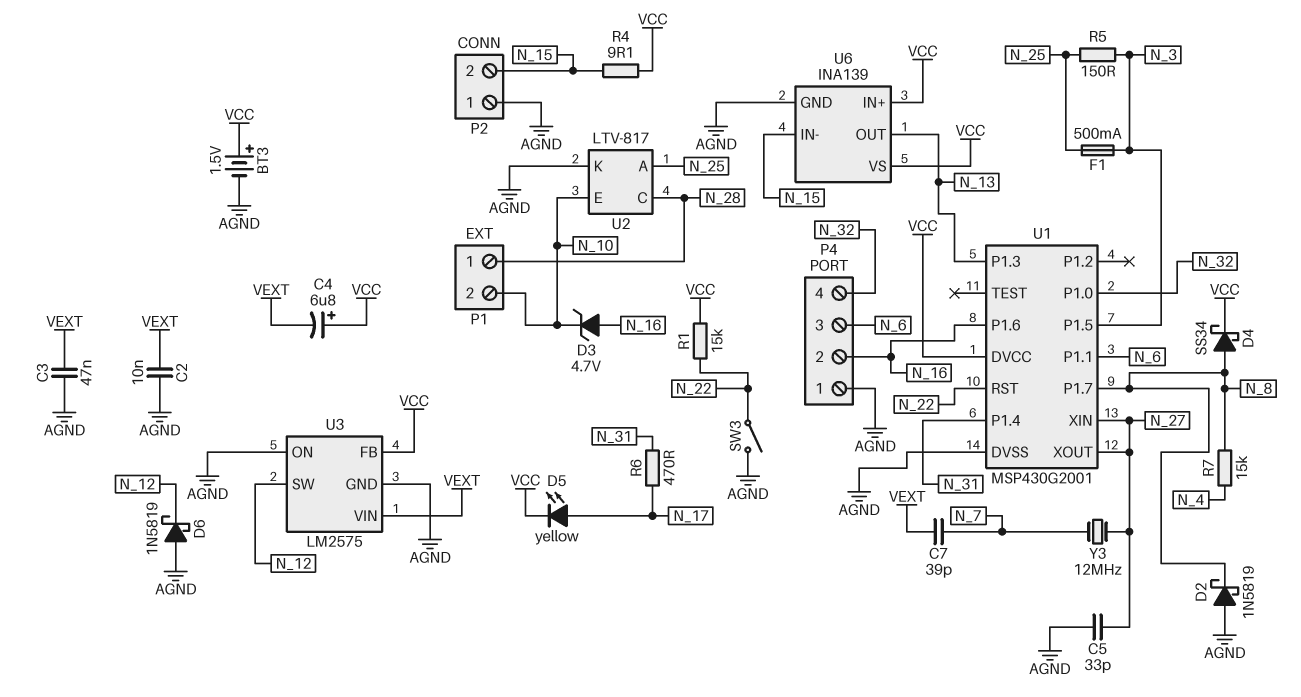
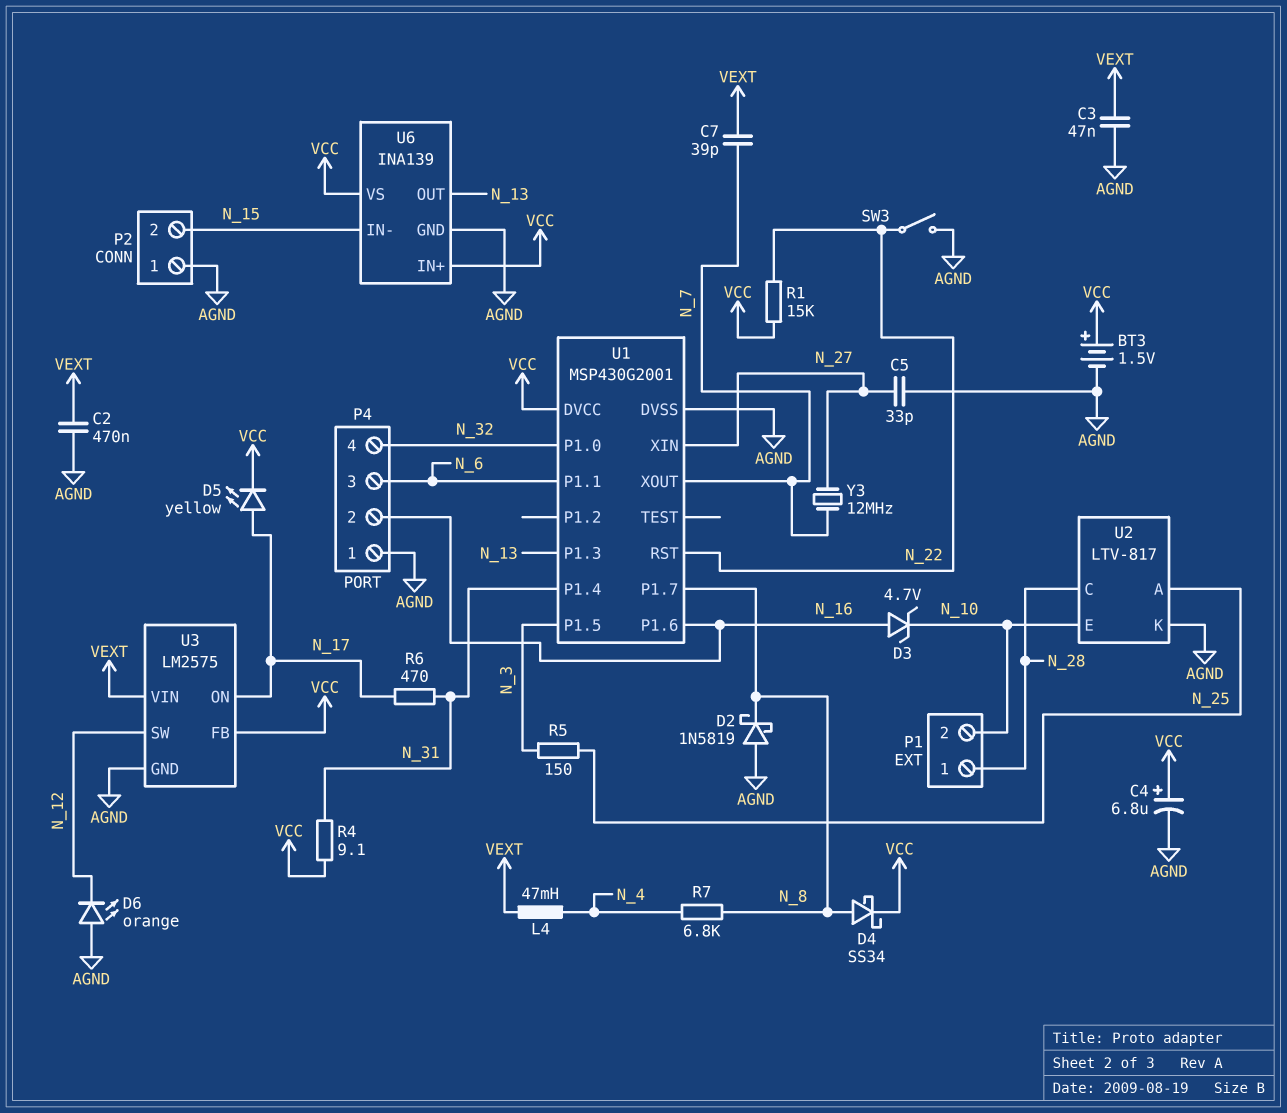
C2: 10nF (AGND, VEXT) -> 470nF (AGND, VEXT)
C4: 6.8uF (plus VCC, minus VEXT) -> 6.8uF (plus VCC, minus AGND)
D6: schottky 1N5819 (A AGND, K N_12) -> LED orange (A AGND, K N_12)
F1: 500mA (N_3, N_25) -> none
L4: none -> 47mH (N_4, VEXT)
R4: 9.1 (N_15, VCC) -> 9.1 (N_31, VCC)
R7: 15k (N_4, N_8) -> 6.8k (N_4, N_8)
U1 pin XOUT: N_27 -> N_7
U3 pin ON: AGND -> N_17

